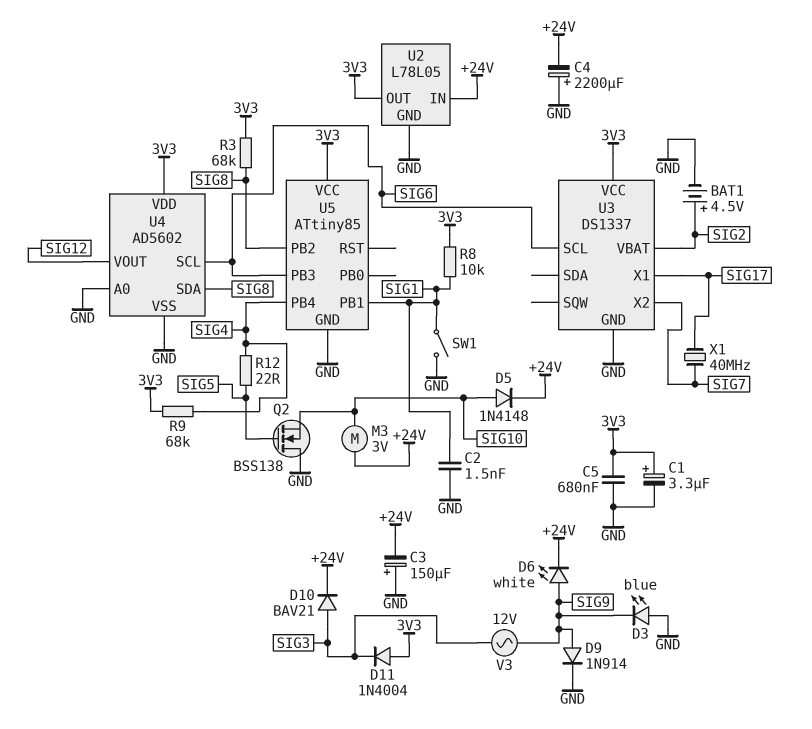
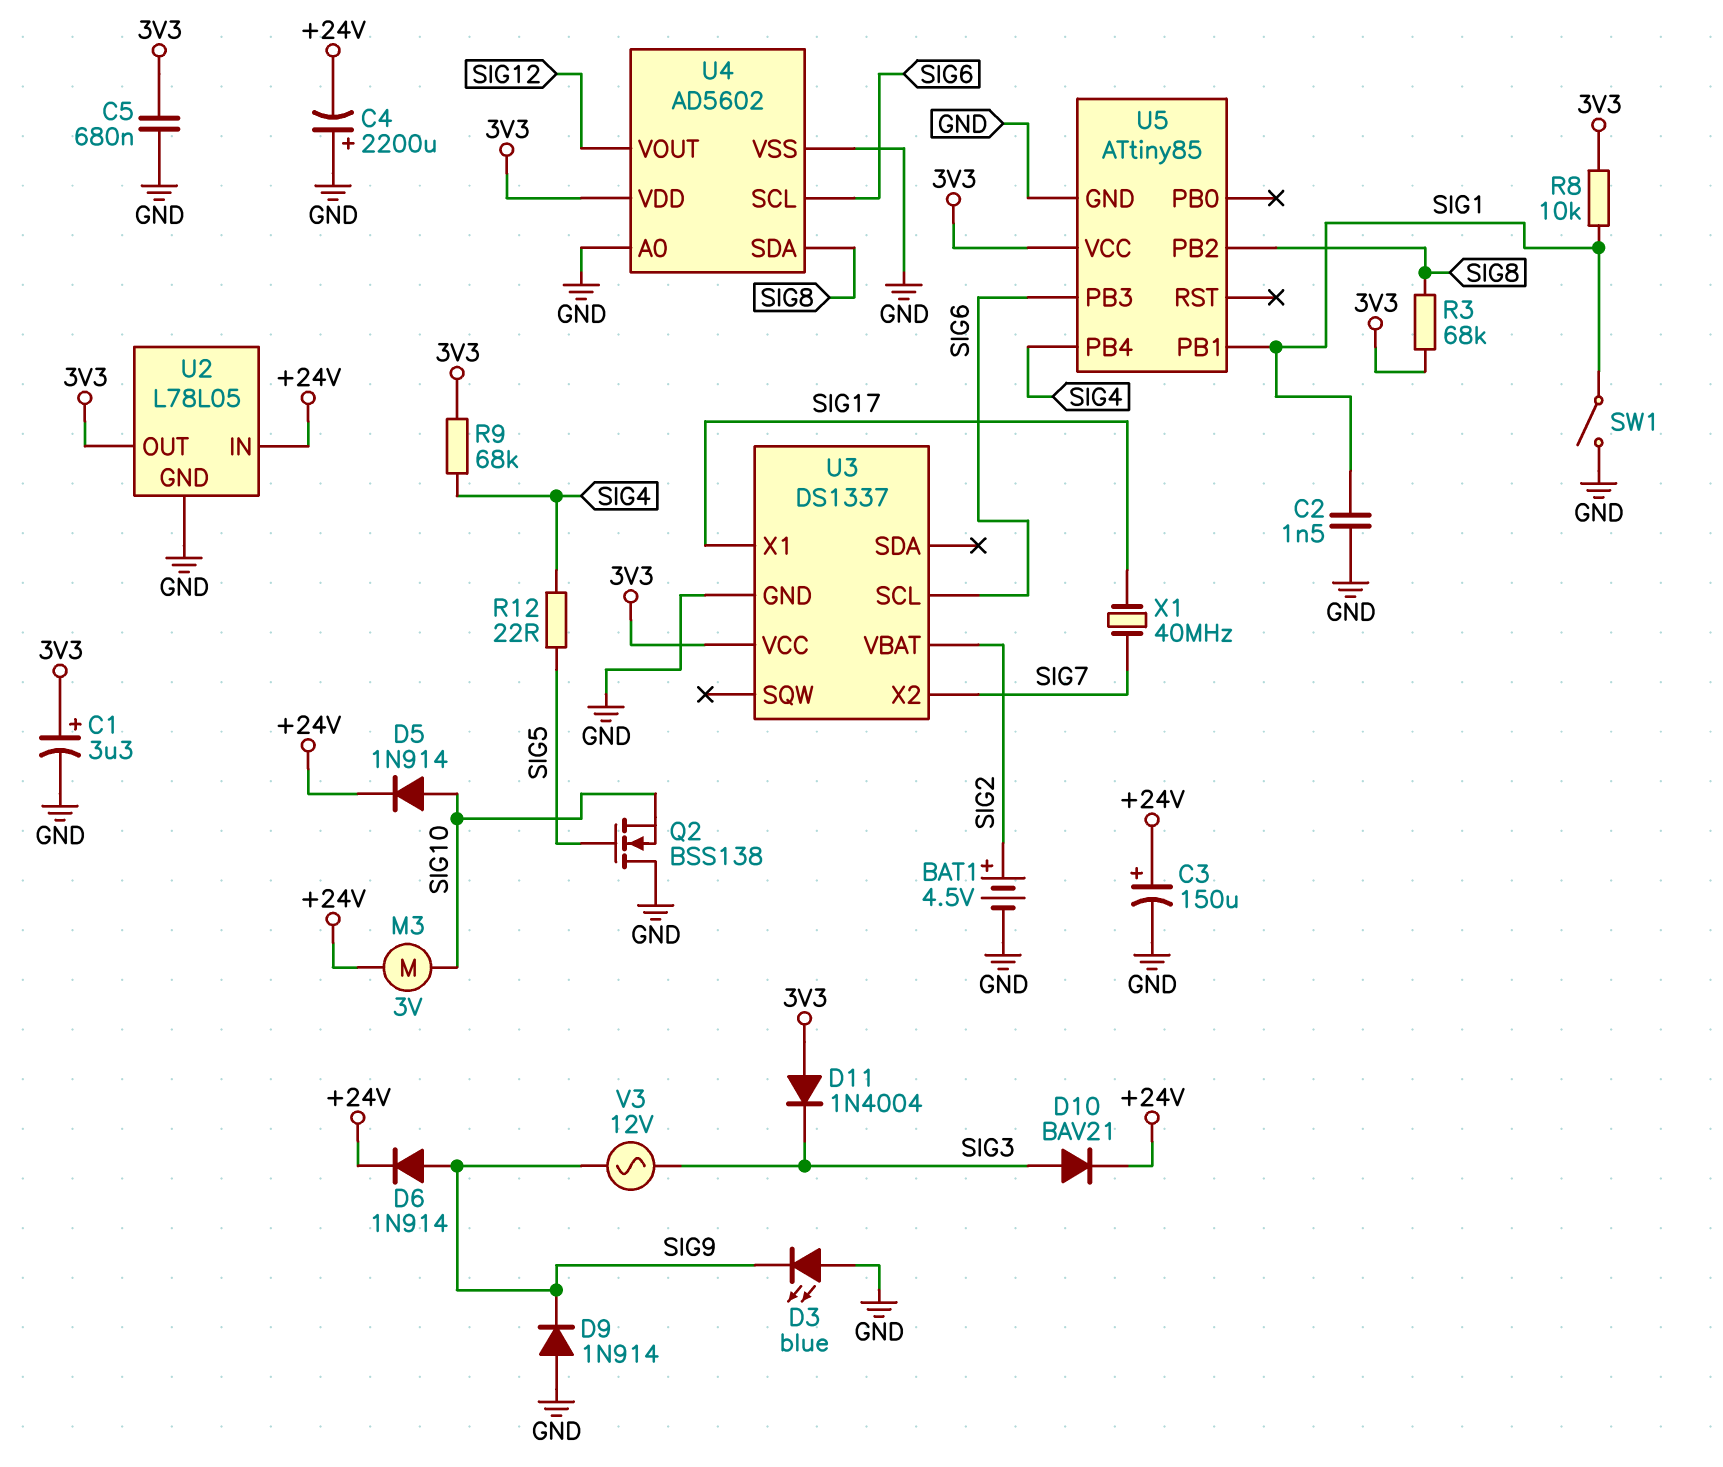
C3: 150uF (plus GND, minus +24V) -> 150uF (plus +24V, minus GND)
D5: diode 1N4148 (A SIG10, K +24V) -> diode 1N914 (A SIG10, K +24V)
D6: LED white (A SIG9, K +24V) -> diode 1N914 (A SIG9, K +24V)
D9: diode 1N914 (A SIG9, K GND) -> diode 1N914 (A GND, K SIG9)

